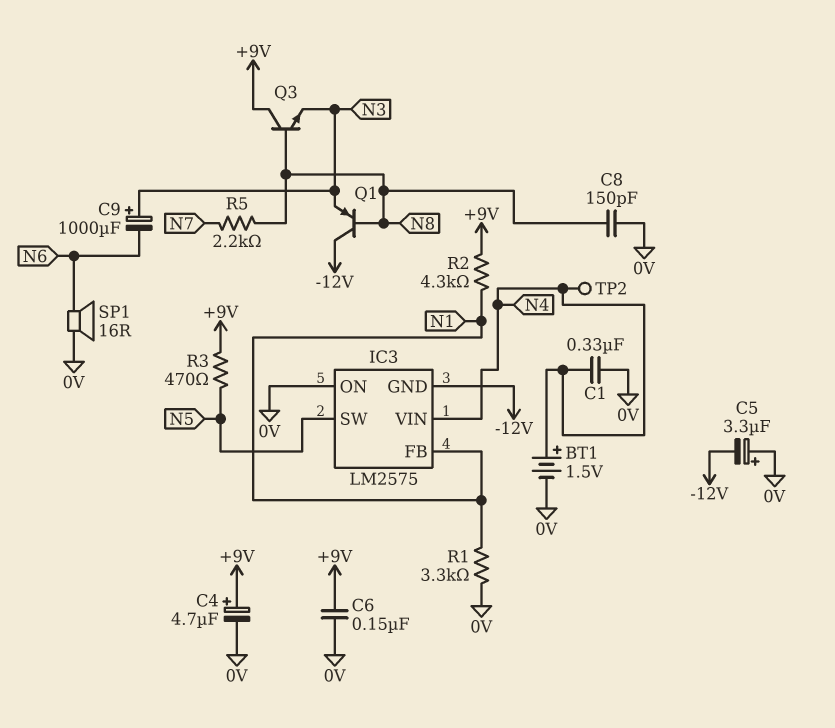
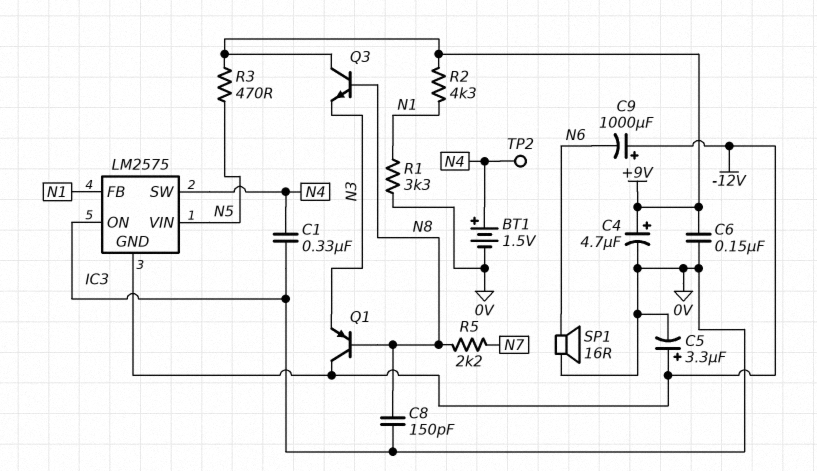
C5: 3.3uF (plus 0V, minus -12V) -> 3.3uF (plus -12V, minus 0V)
C9: 1000uF (plus N3, minus N6) -> 1000uF (plus -12V, minus N6)
IC3 pin SW: N5 -> N4
IC3 pin VIN: N4 -> N5

